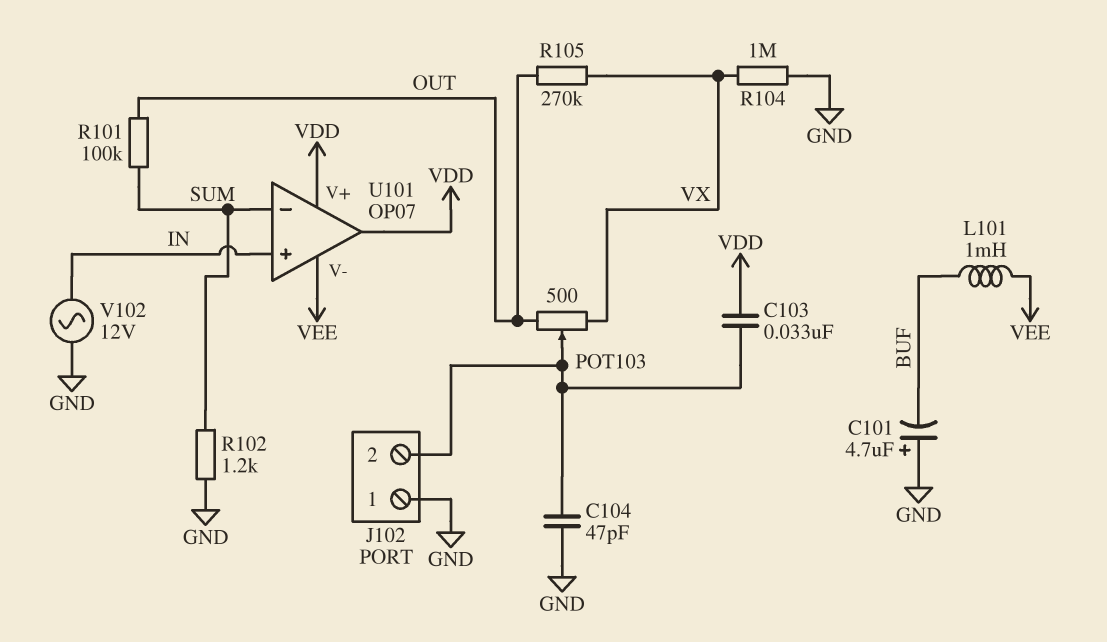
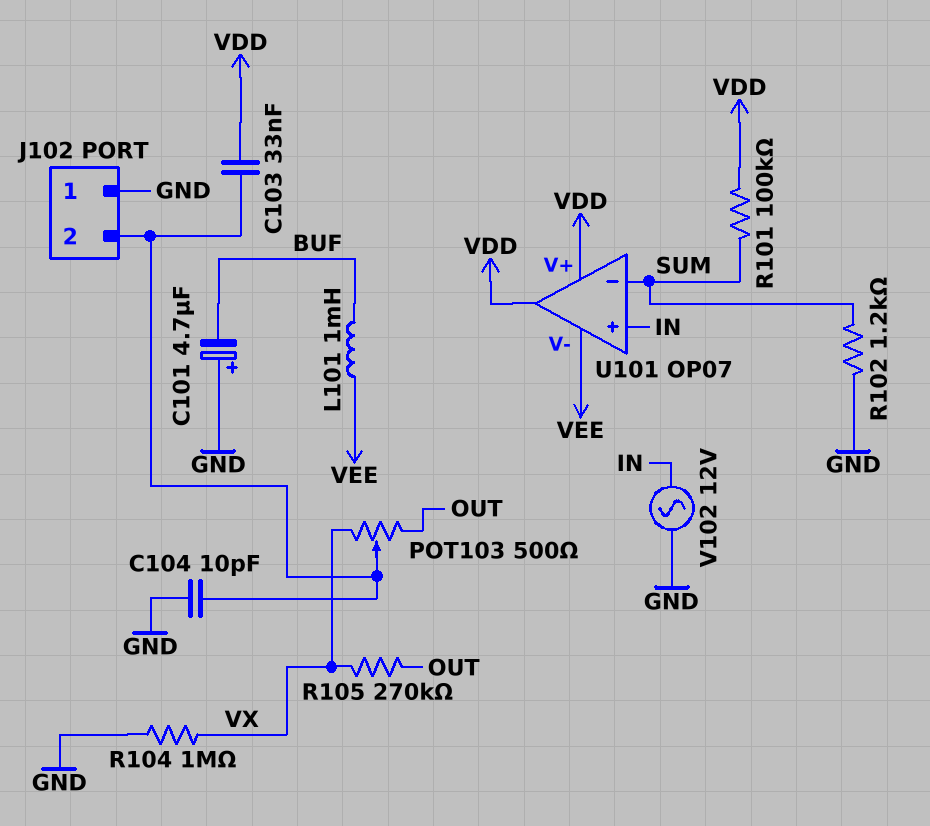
C104: 47pF (GND, J102/2) -> 10pF (GND, J102/2)
R101: 100k (OUT, SUM) -> 100k (SUM, VDD)

